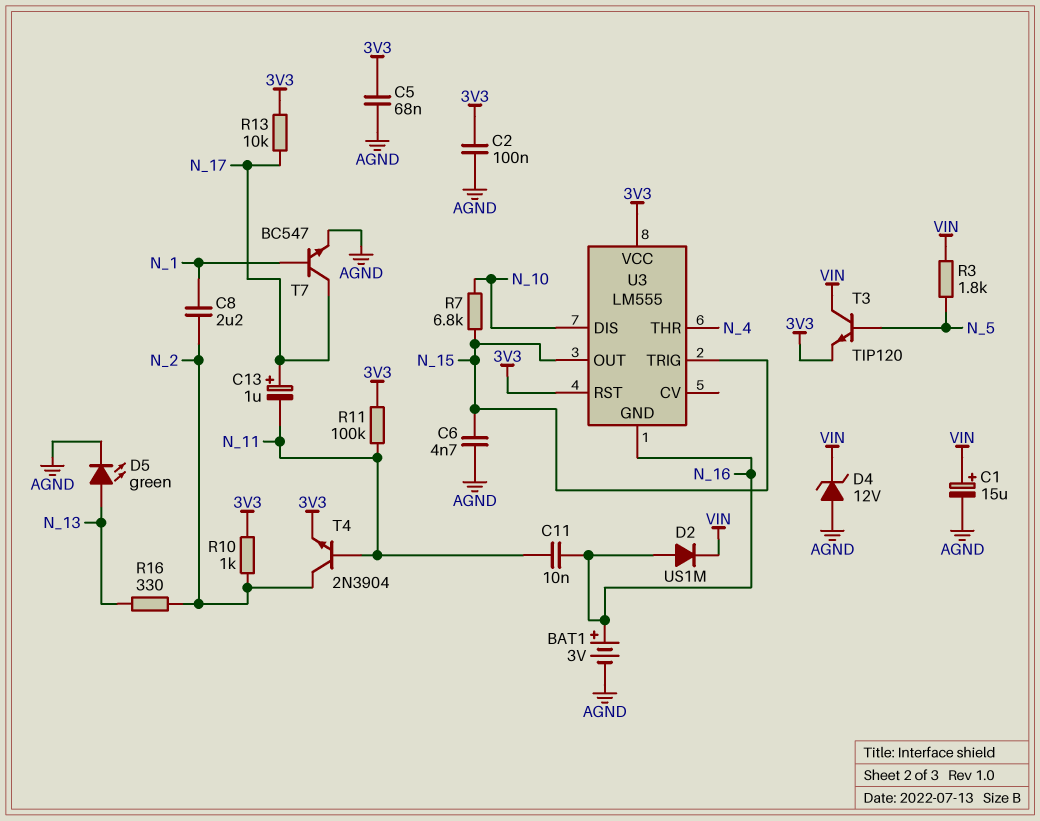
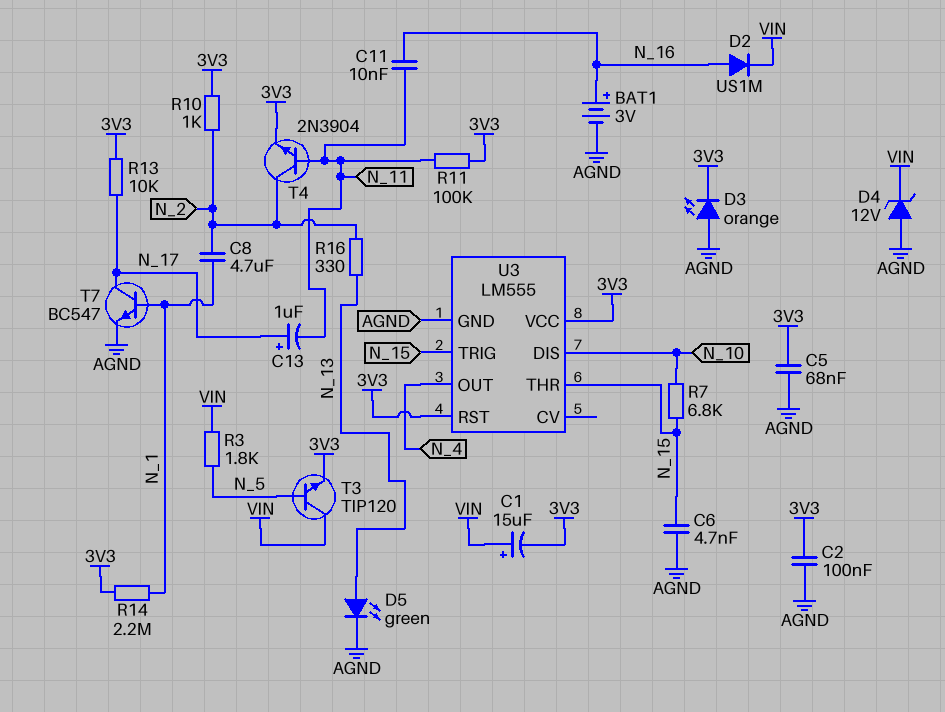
C1: 15uF (plus VIN, minus AGND) -> 15uF (plus VIN, minus 3V3)
C8: 2.2uF (N_1, N_2) -> 4.7uF (N_1, N_2)
D3: none -> LED orange (A AGND, K 3V3)
R14: none -> 2.2M (3V3, N_1)
U3 pin GND: N_16 -> AGND
U3 pin OUT: N_15 -> N_4
U3 pin THR: N_4 -> N_15

